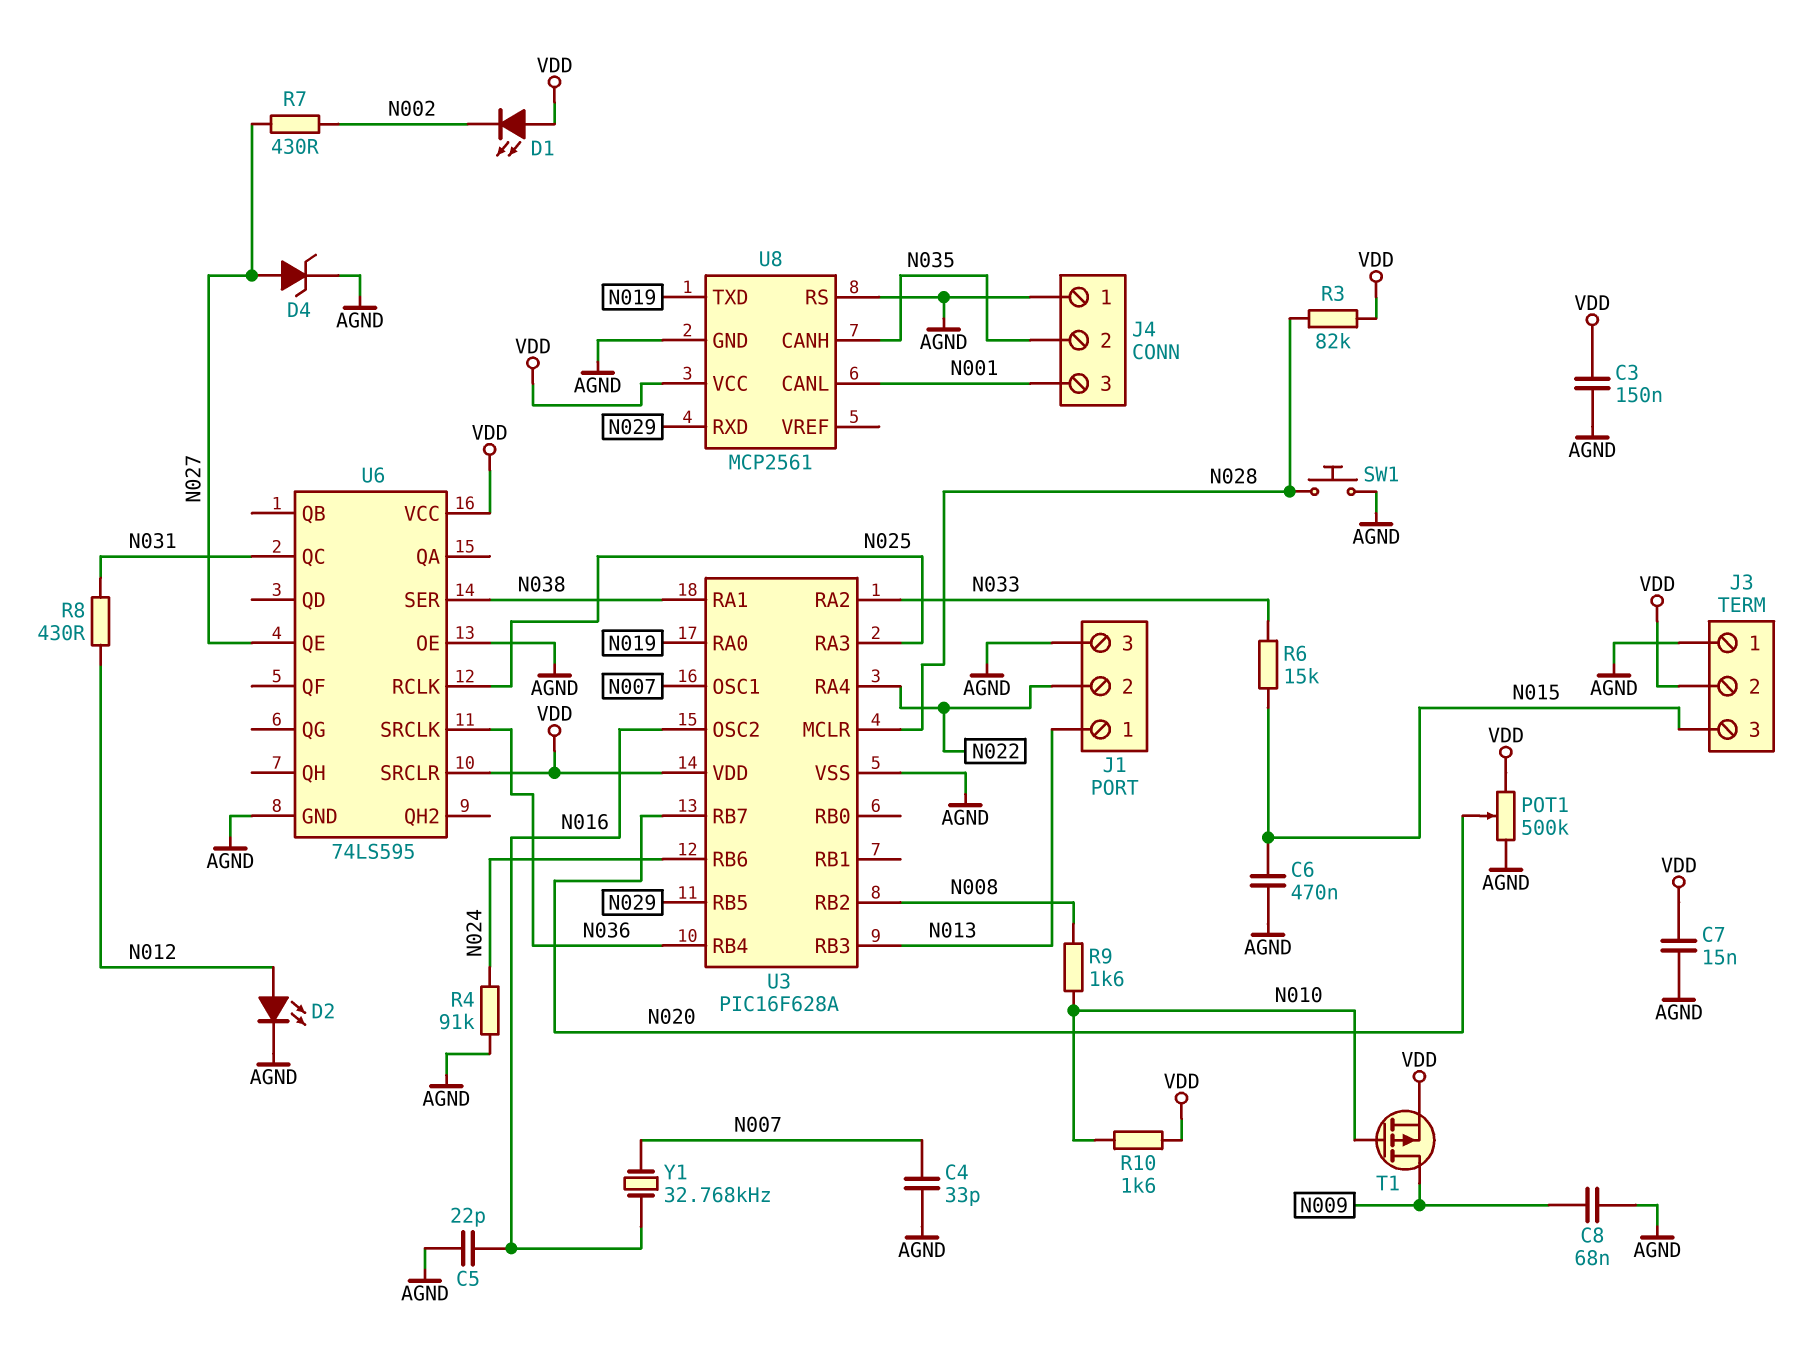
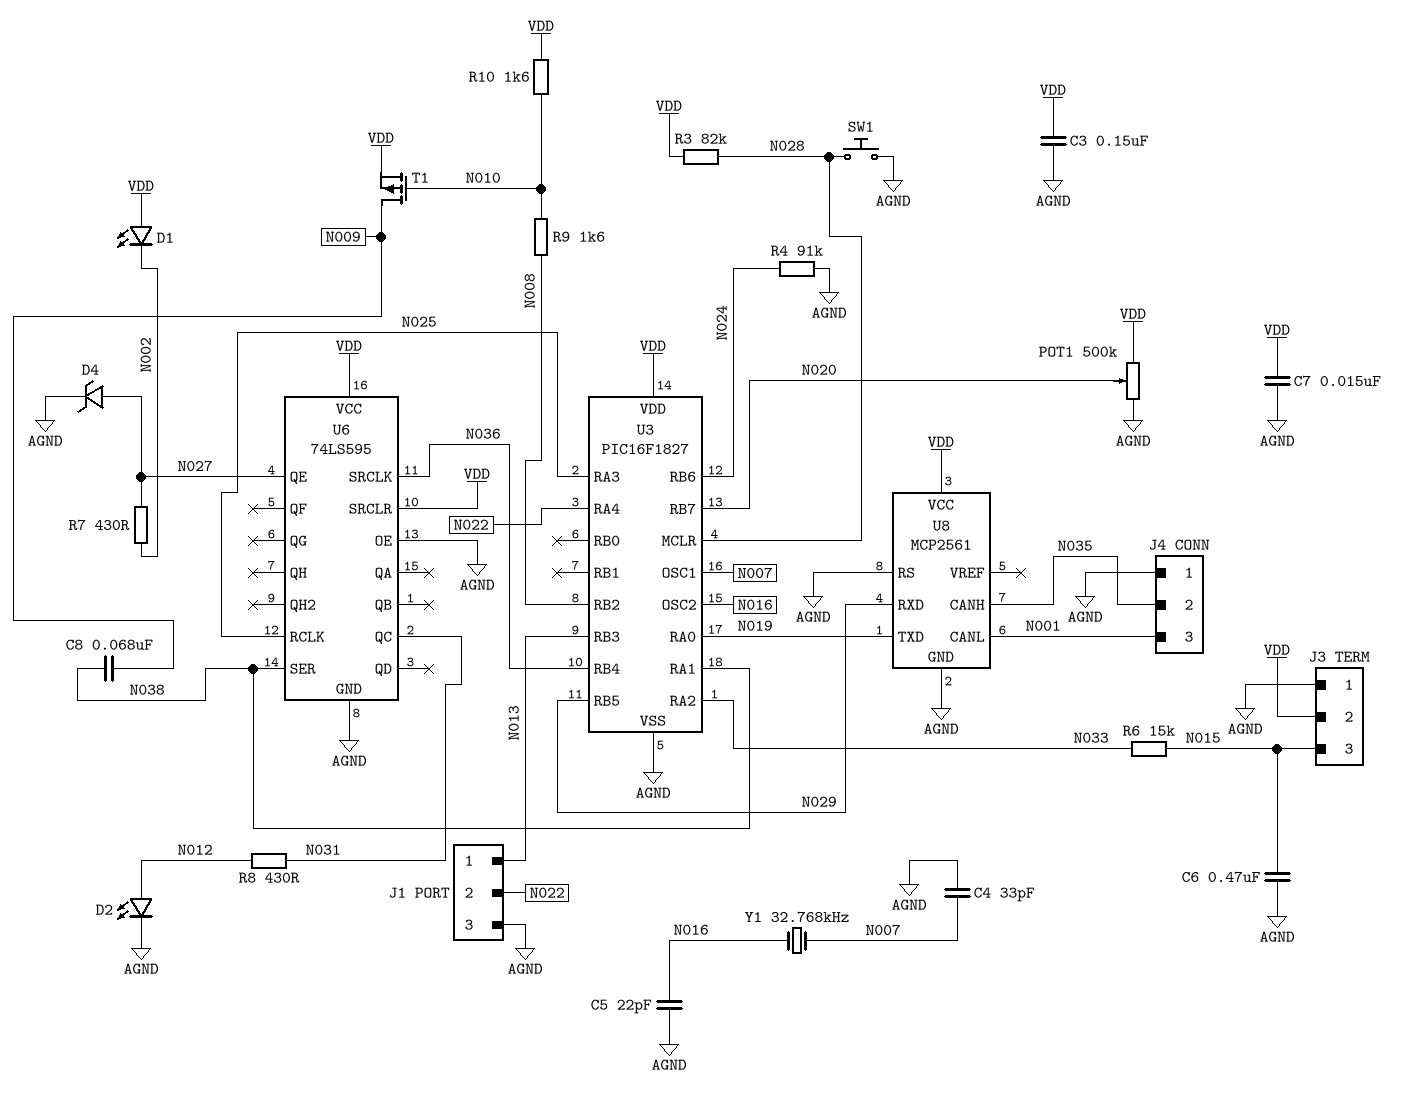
C8: 68nF (AGND, N009) -> 68nF (N009, N038)
U3: PIC16F628A -> PIC16F1827

